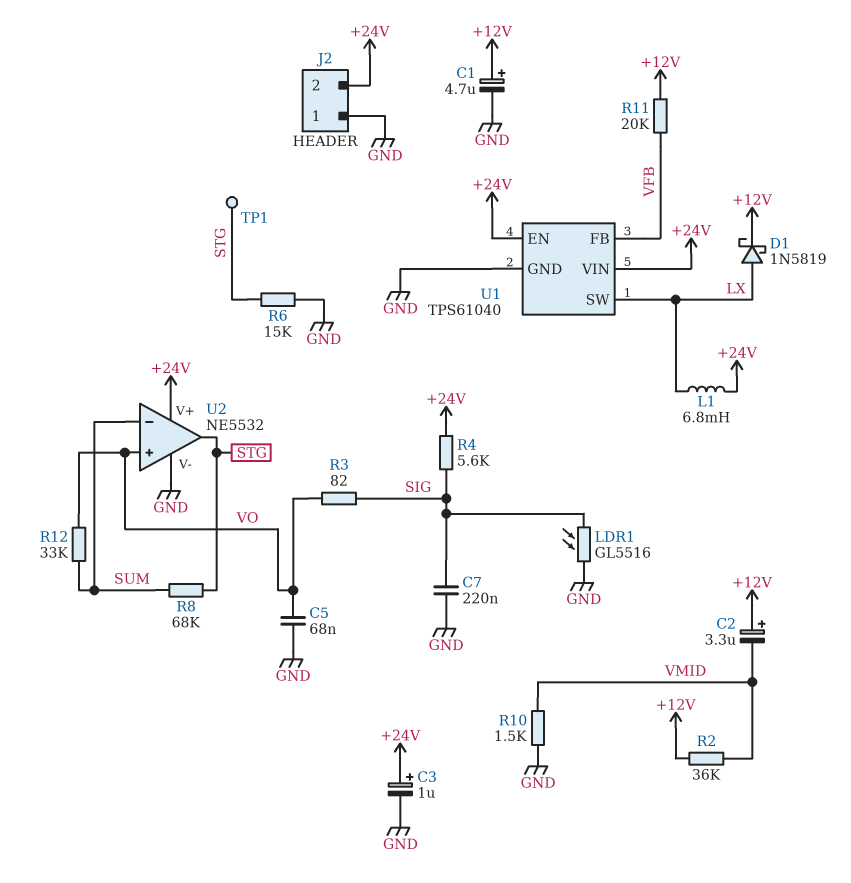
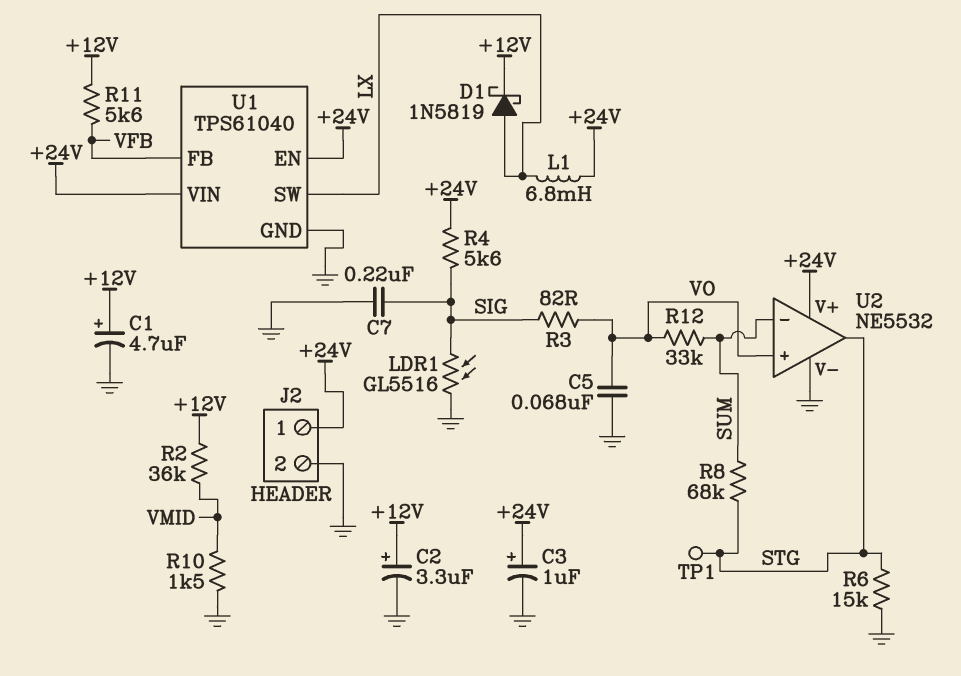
C2: 3.3uF (plus +12V, minus VMID) -> 3.3uF (plus +12V, minus GND)
J2 pin 1: GND -> +24V
J2 pin 2: +24V -> GND
R11: 20k (+12V, VFB) -> 5.6k (+12V, VFB)

